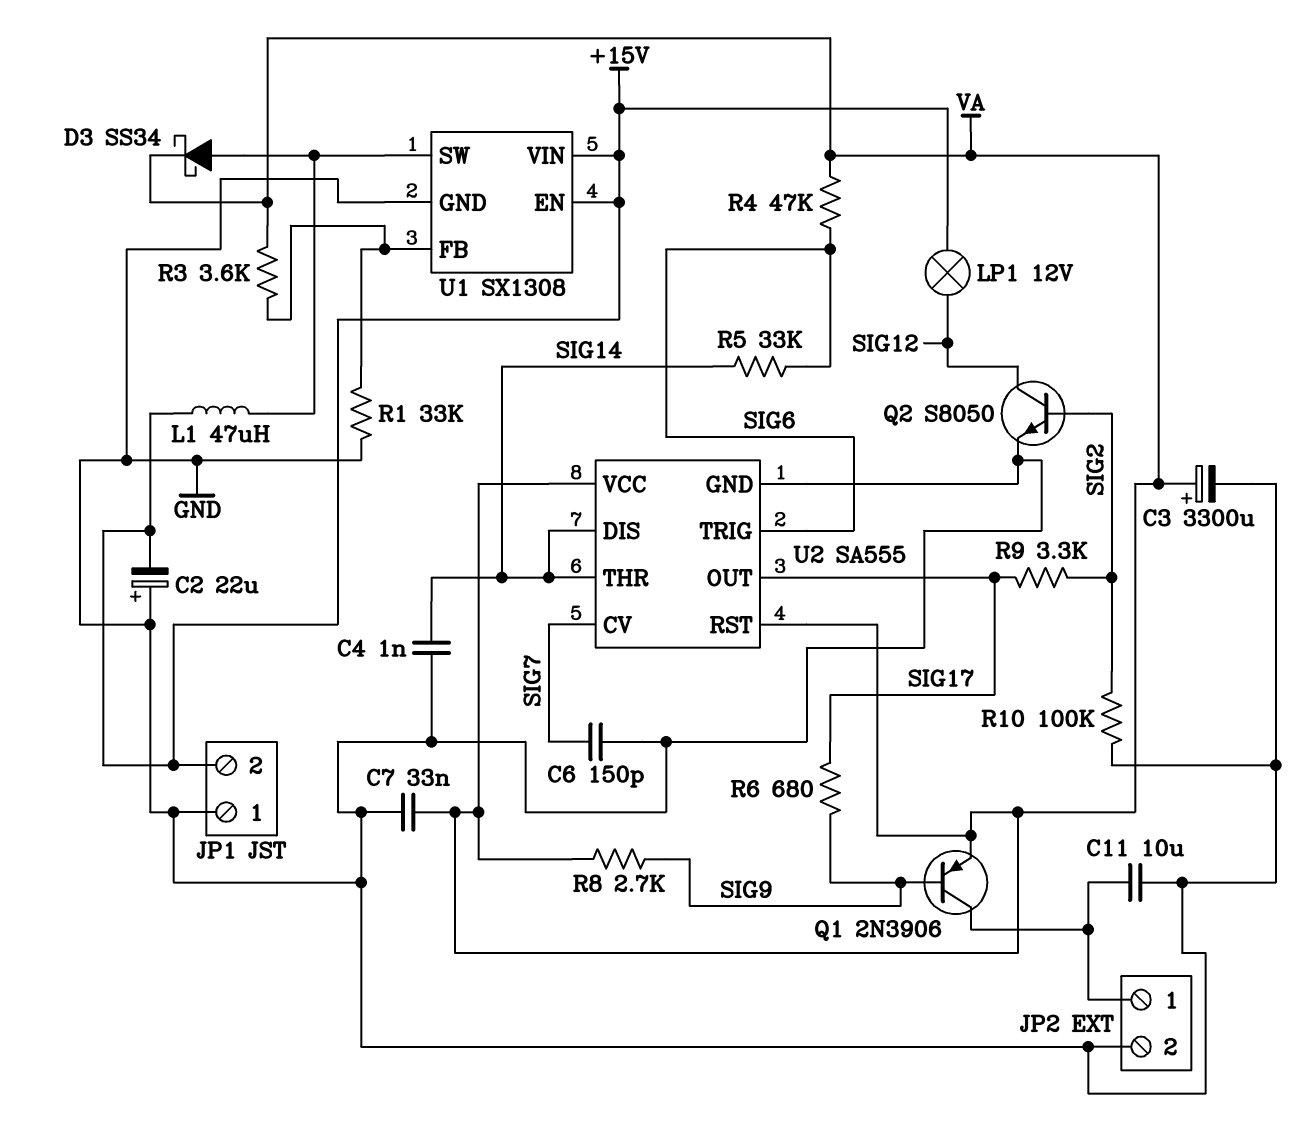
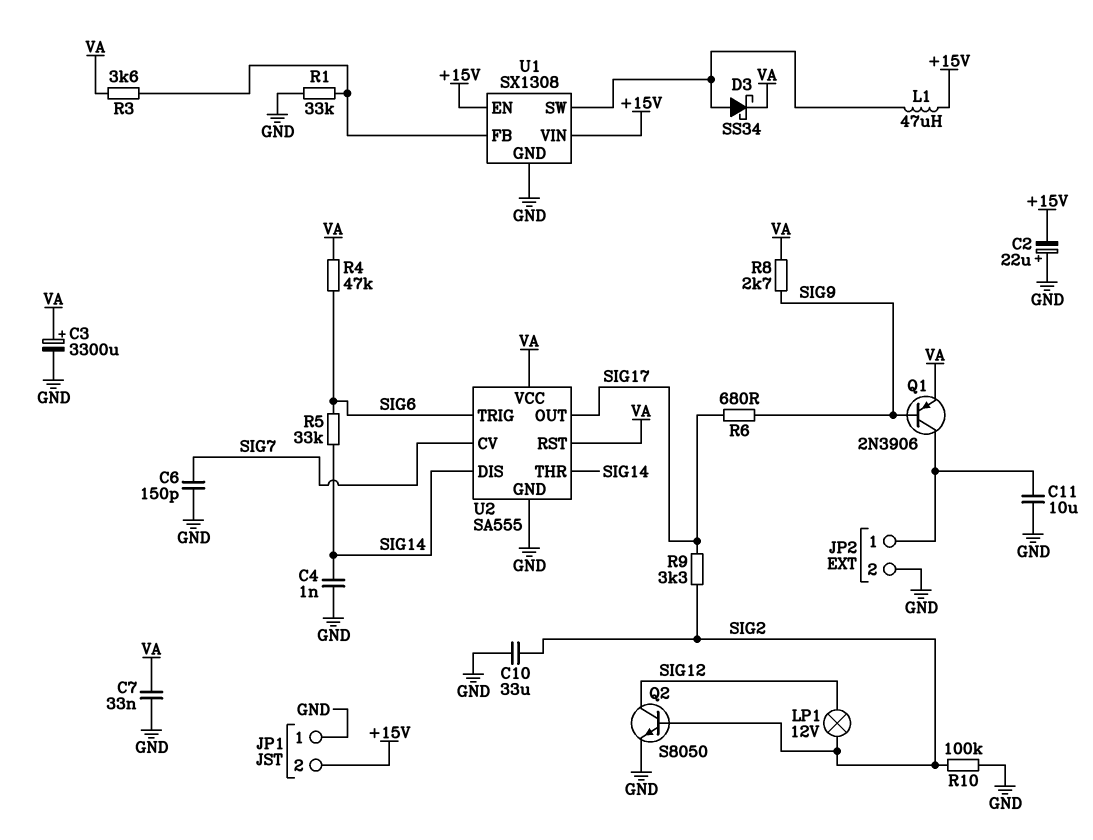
C10: none -> 33uF (GND, SIG2)
LP1: lamp 12V (+15V, SIG12) -> lamp 12V (SIG2, SIG12)

